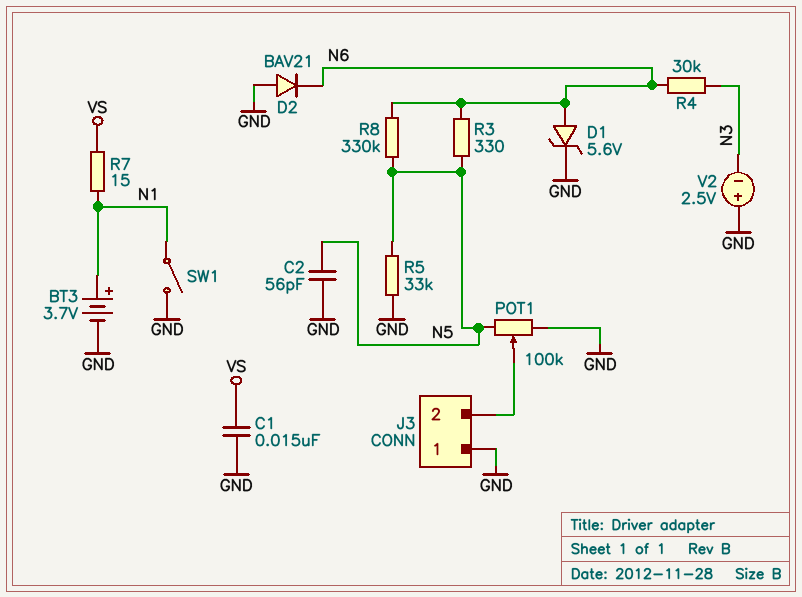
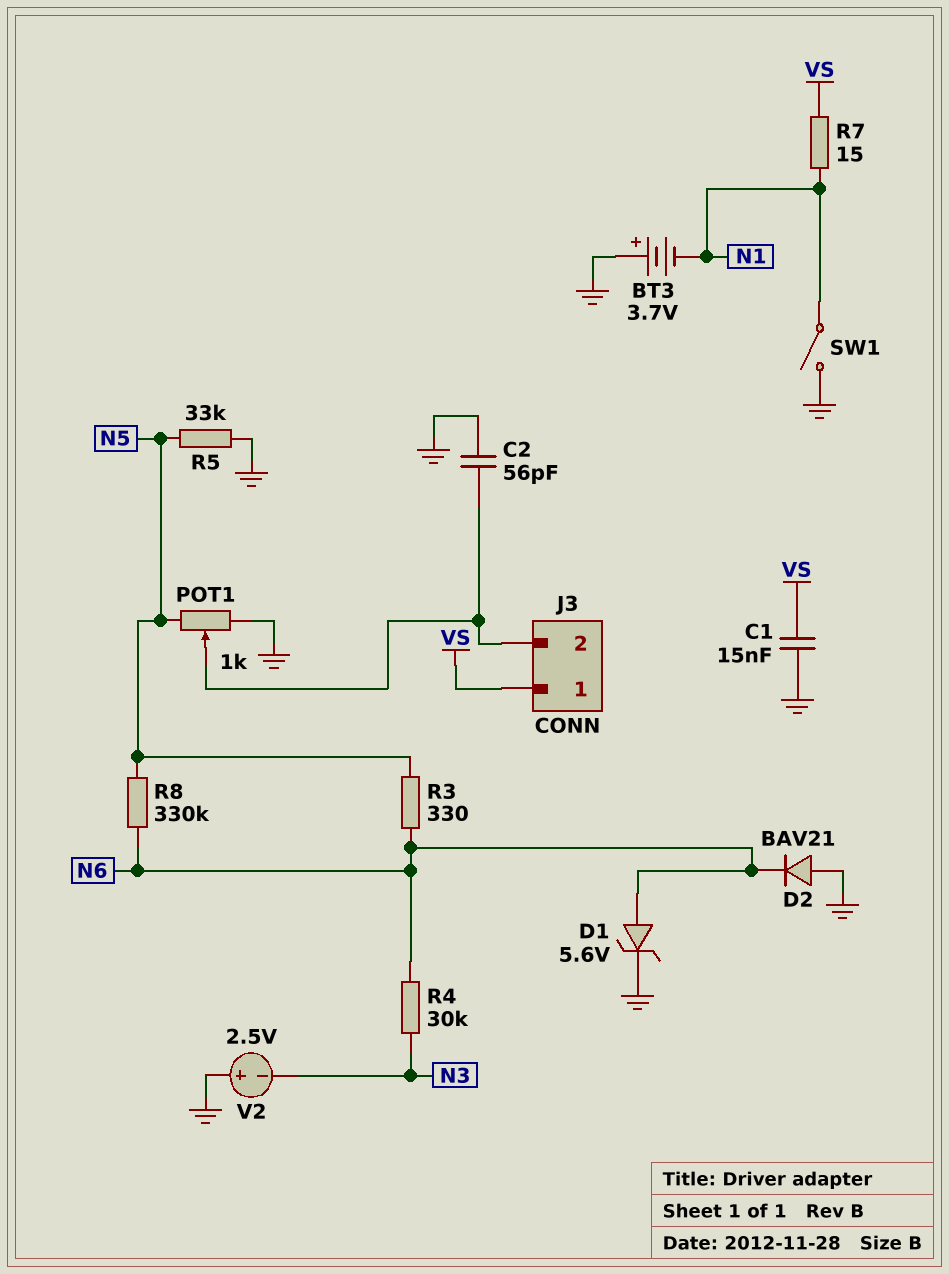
BT3: 3.7V (plus N1, minus GND) -> 3.7V (plus GND, minus N1)
C2: 56pF (GND, N5) -> 56pF (GND, J3/2)
J3 pin 1: GND -> VS
POT1: 100k (GND, N5, wiper J3/2) -> 1k (GND, N5, wiper J3/2)

